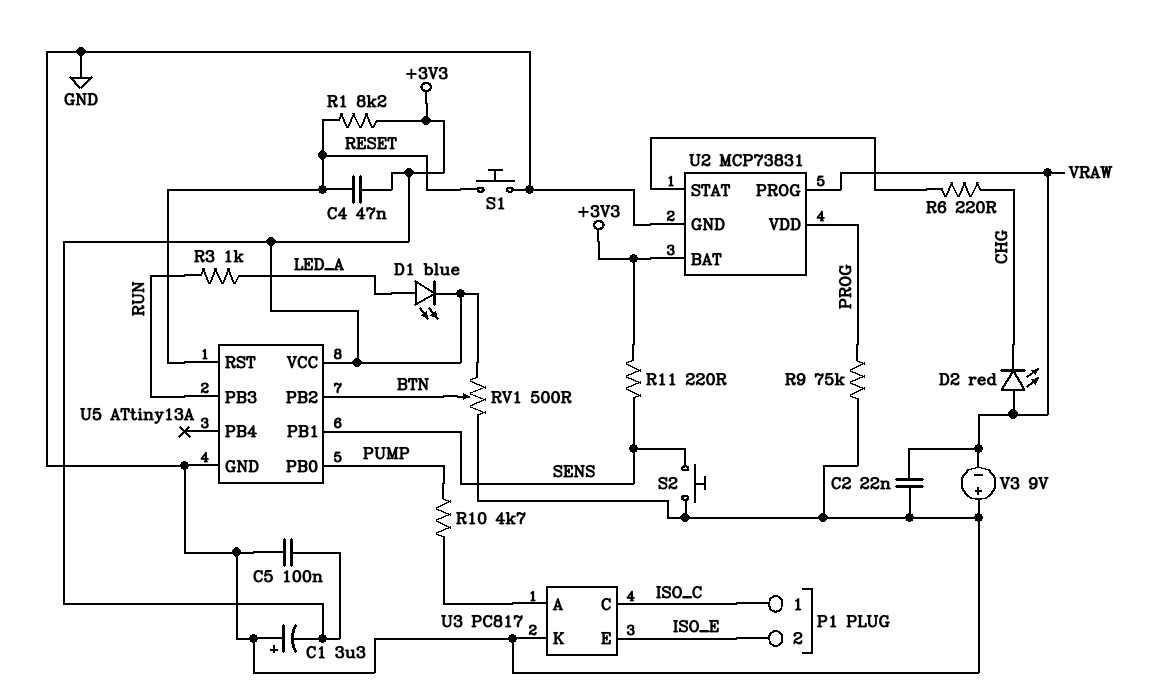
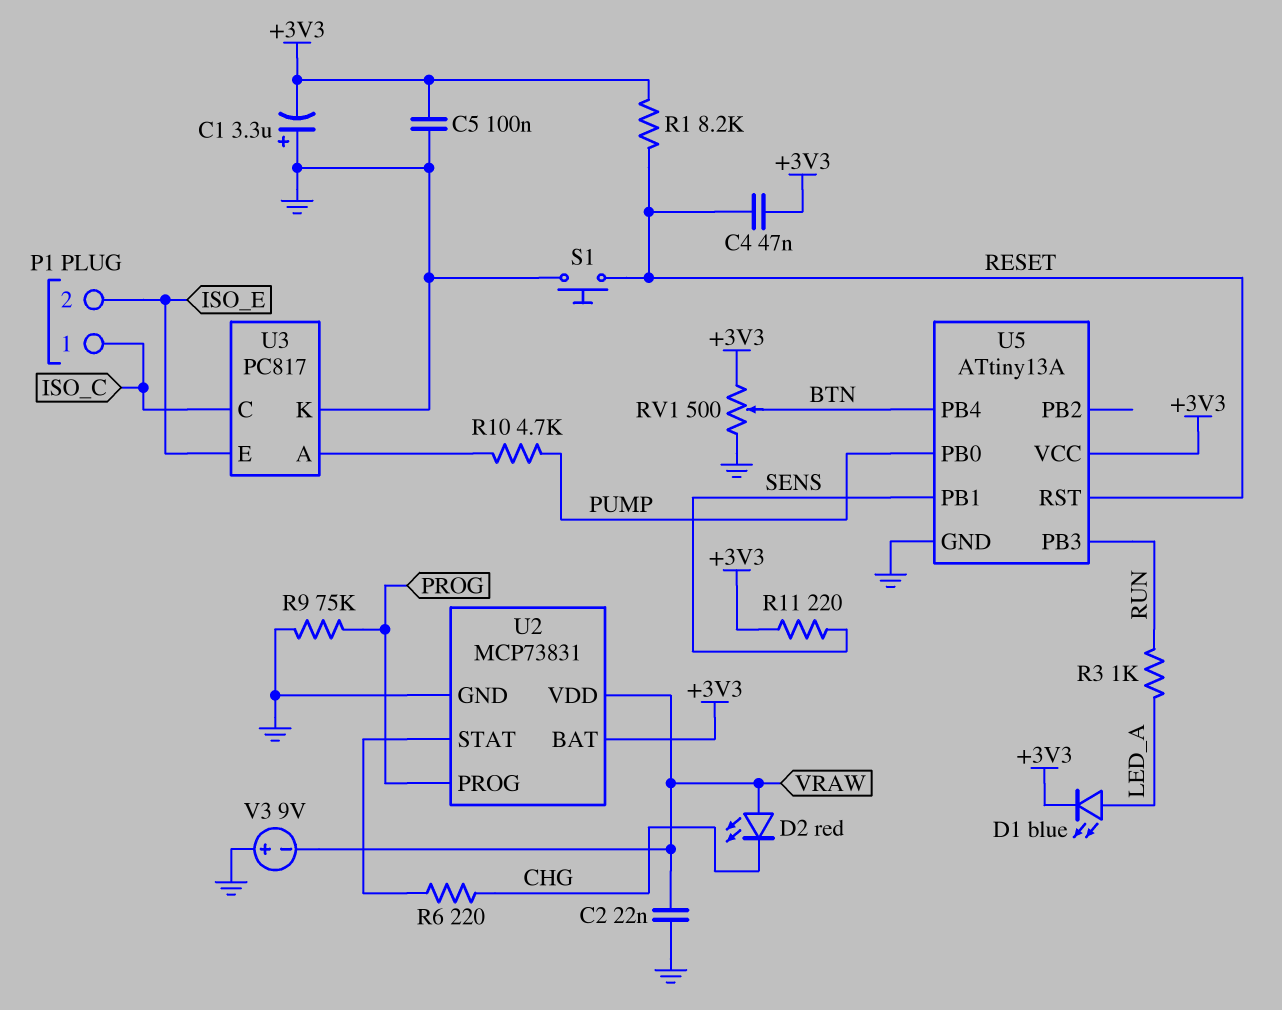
S2: button (GND, SENS) -> none
U2 pin PROG: VRAW -> PROG
U2 pin VDD: PROG -> VRAW
U5 pin PB2: BTN -> none
U5 pin PB4: none -> BTN

